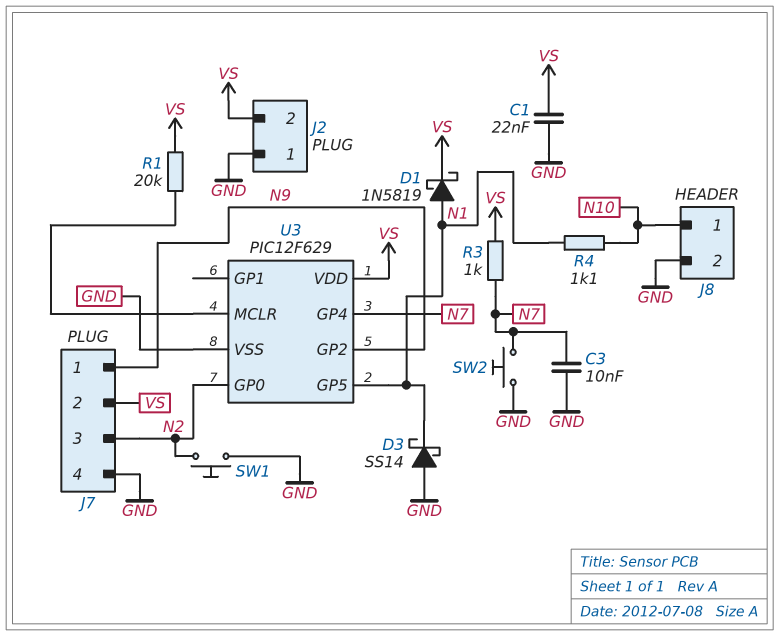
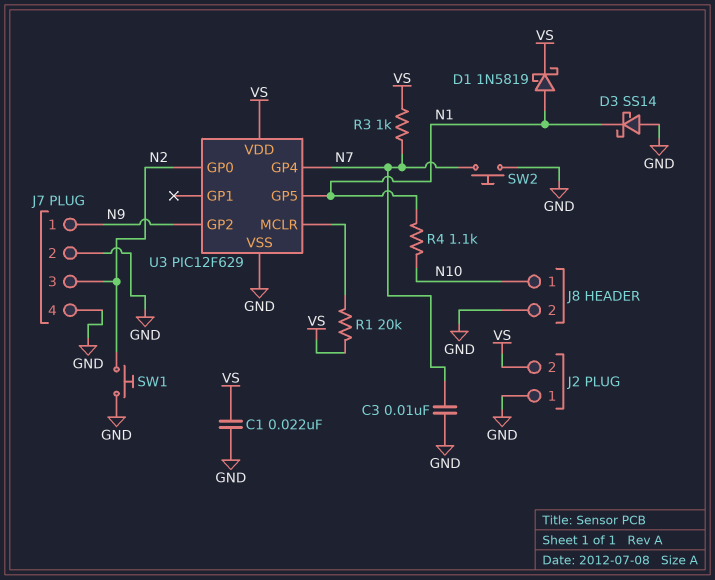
J7 pin 2: VS -> GND

